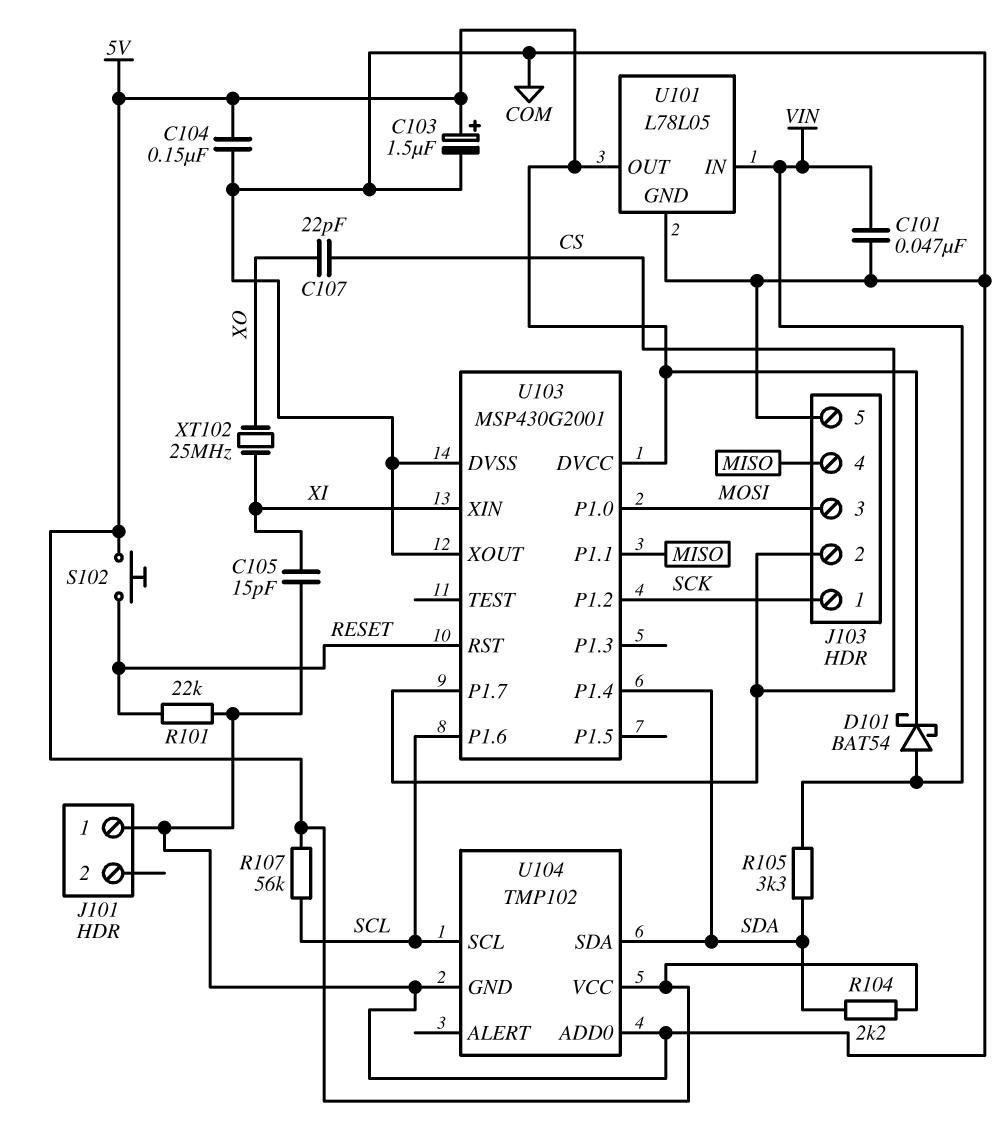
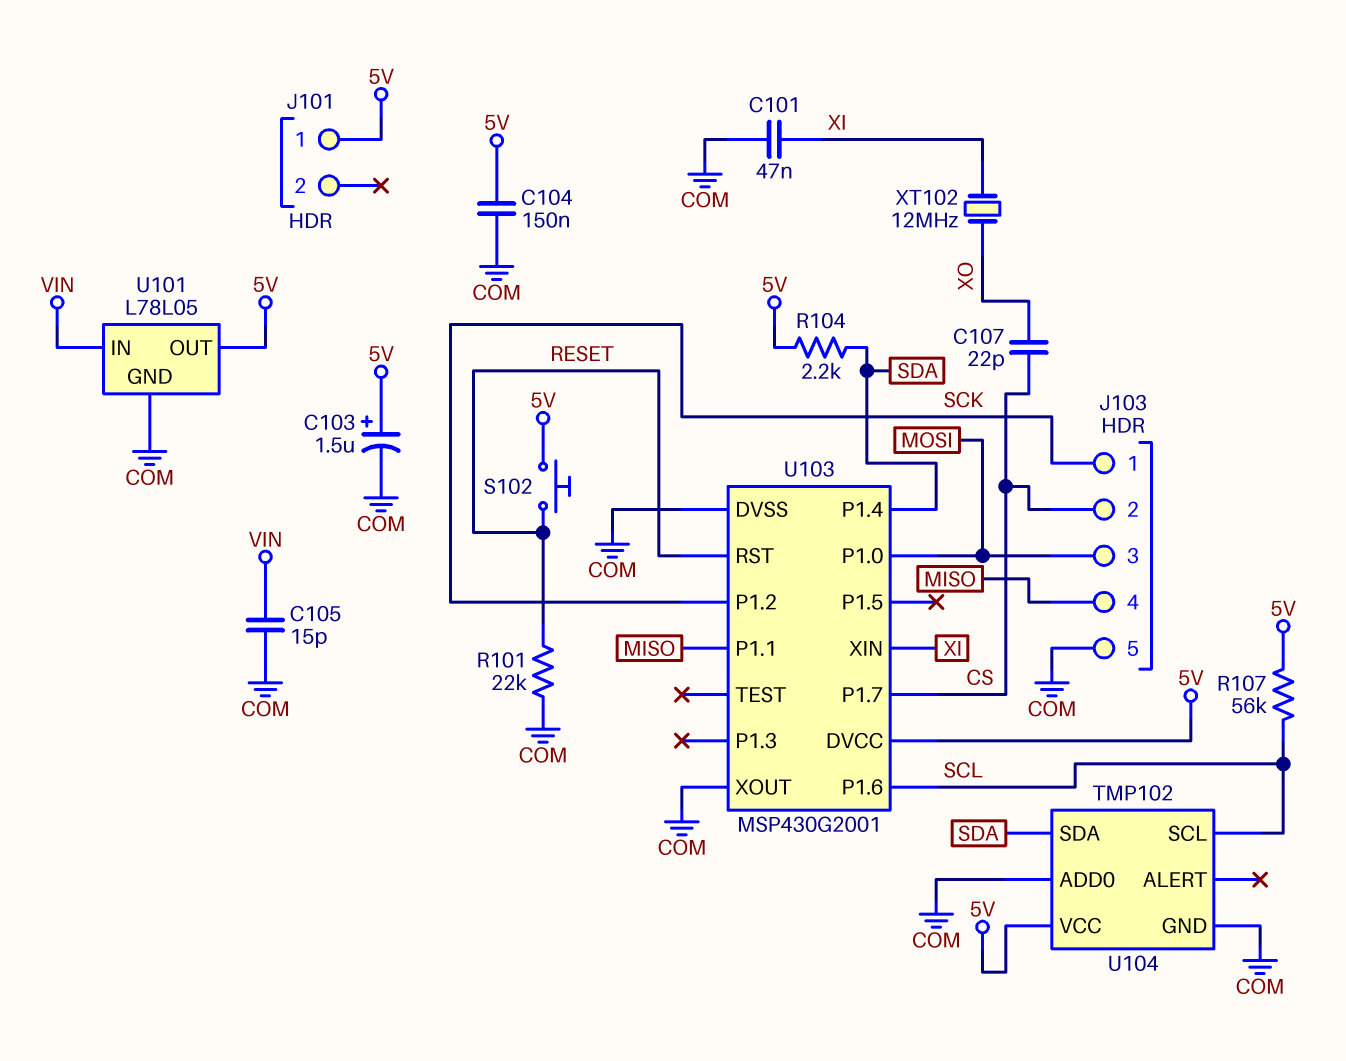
C101: 47nF (COM, VIN) -> 47nF (COM, XI)
C105: 15pF (COM, XI) -> 15pF (COM, VIN)
D101: schottky BAT54 (A VIN, K 5V) -> none
J101 pin 1: COM -> 5V
R105: 3.3k (SDA, VIN) -> none
XT102: 25MHz (XI, XO) -> 12MHz (XI, XO)

